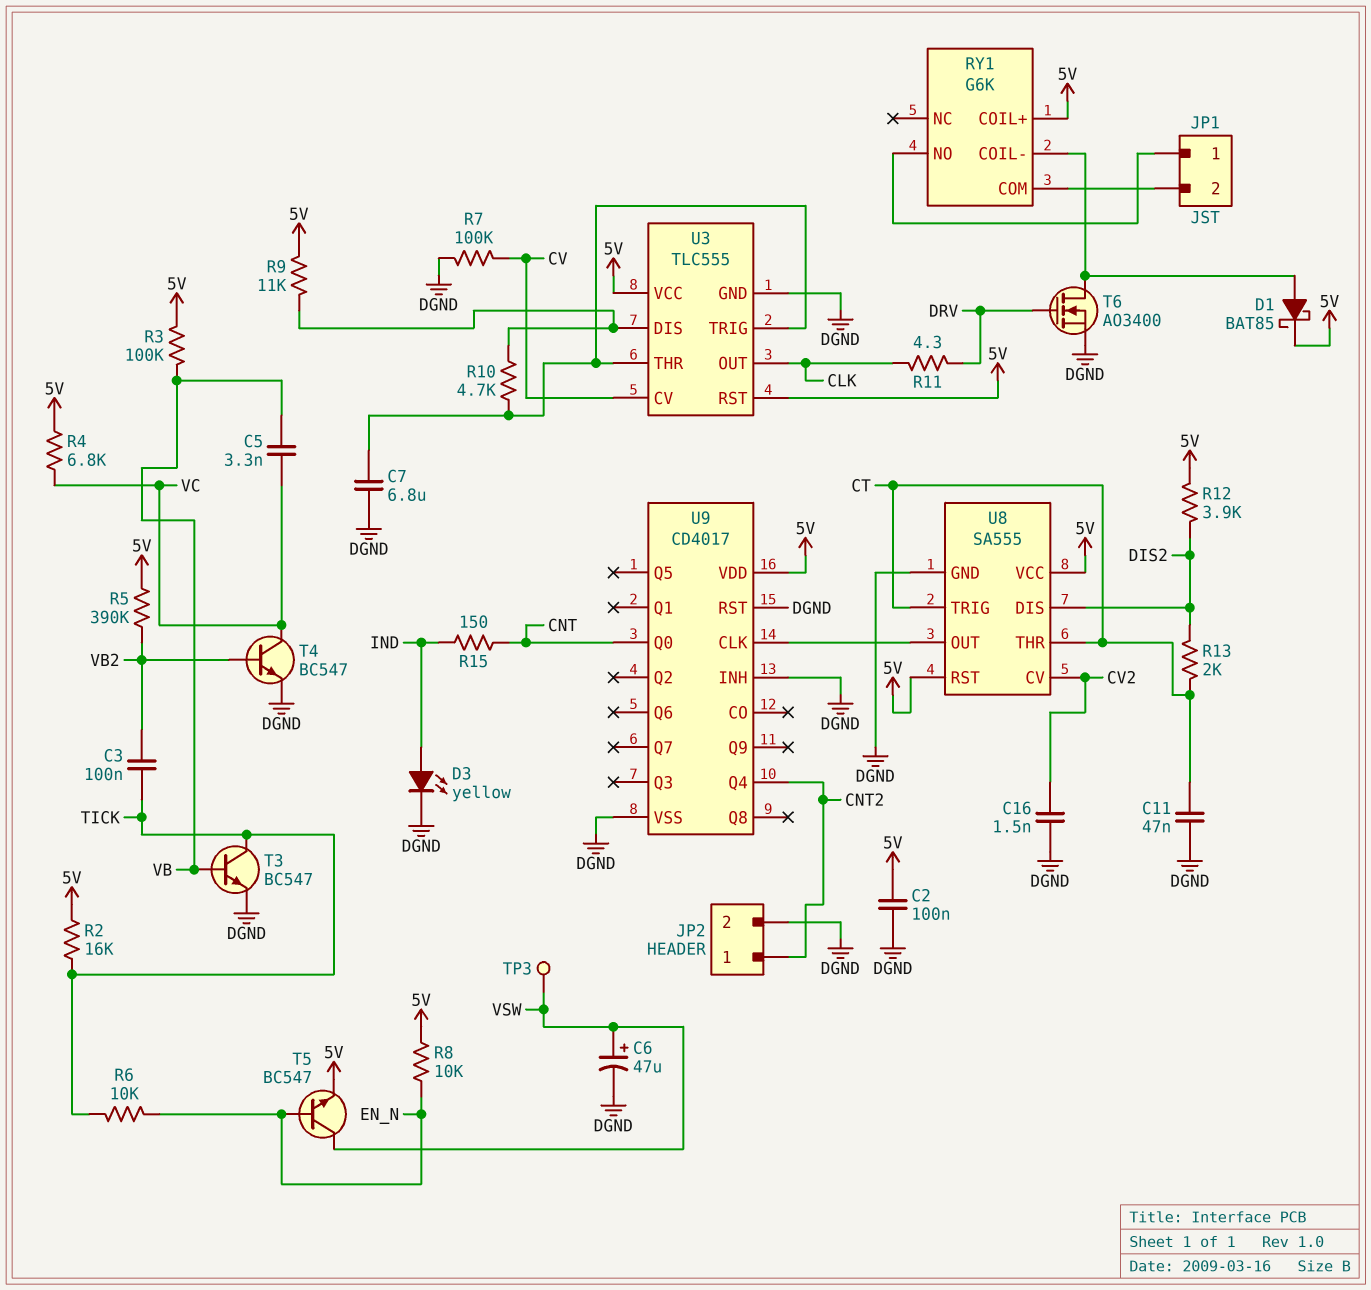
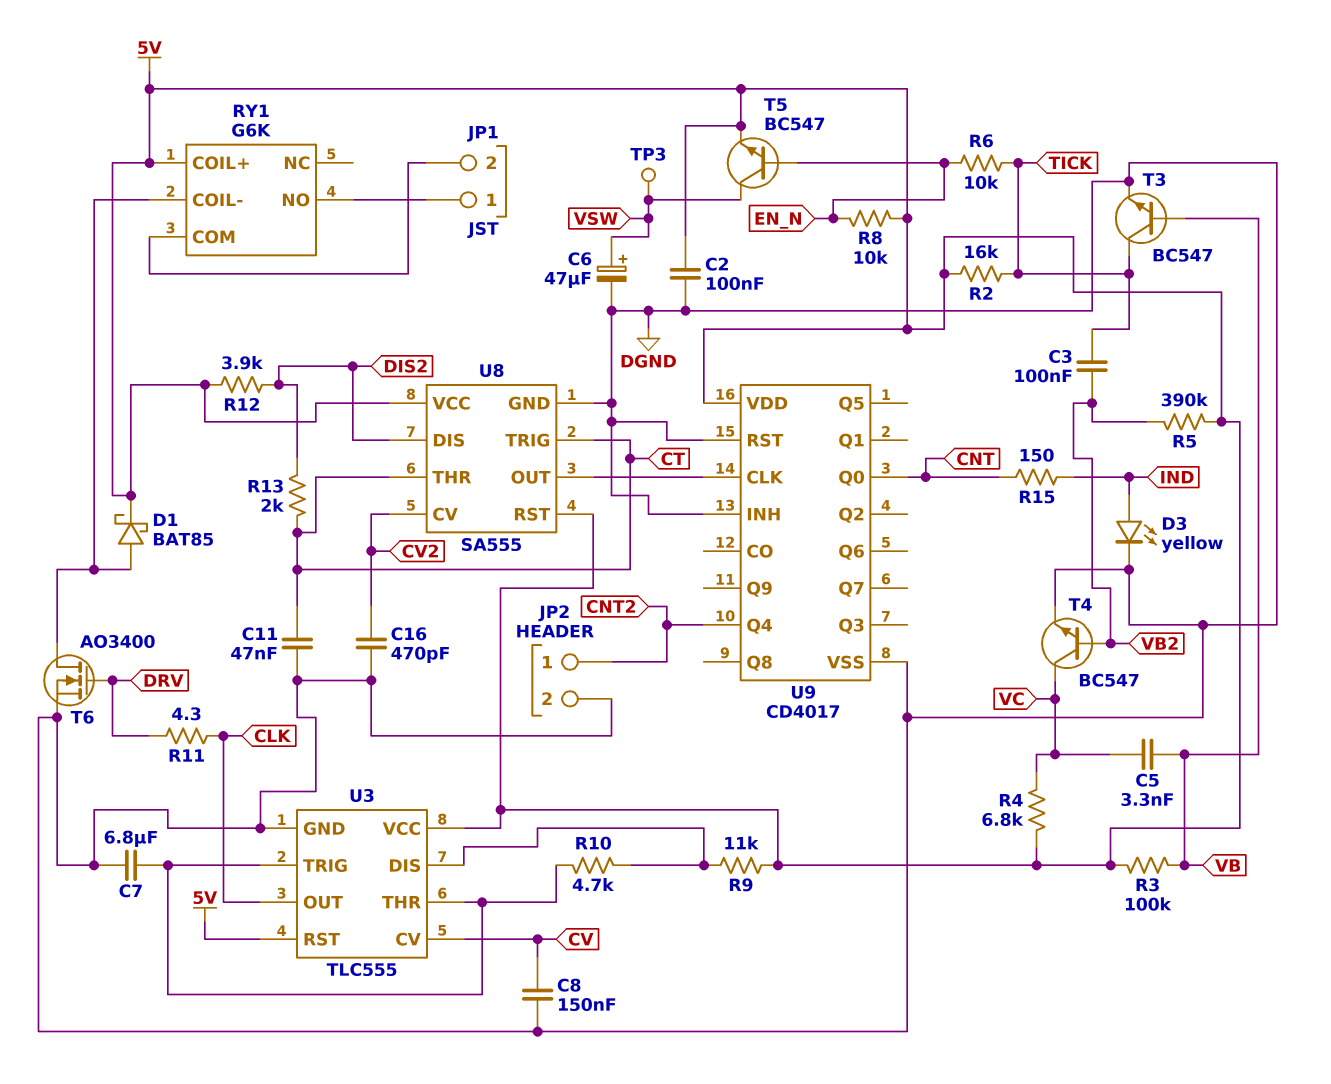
C8: none -> 150nF (CV, DGND)
C16: 1.5nF (CV2, DGND) -> 470pF (CV2, DGND)
R7: 100k (CV, DGND) -> none

